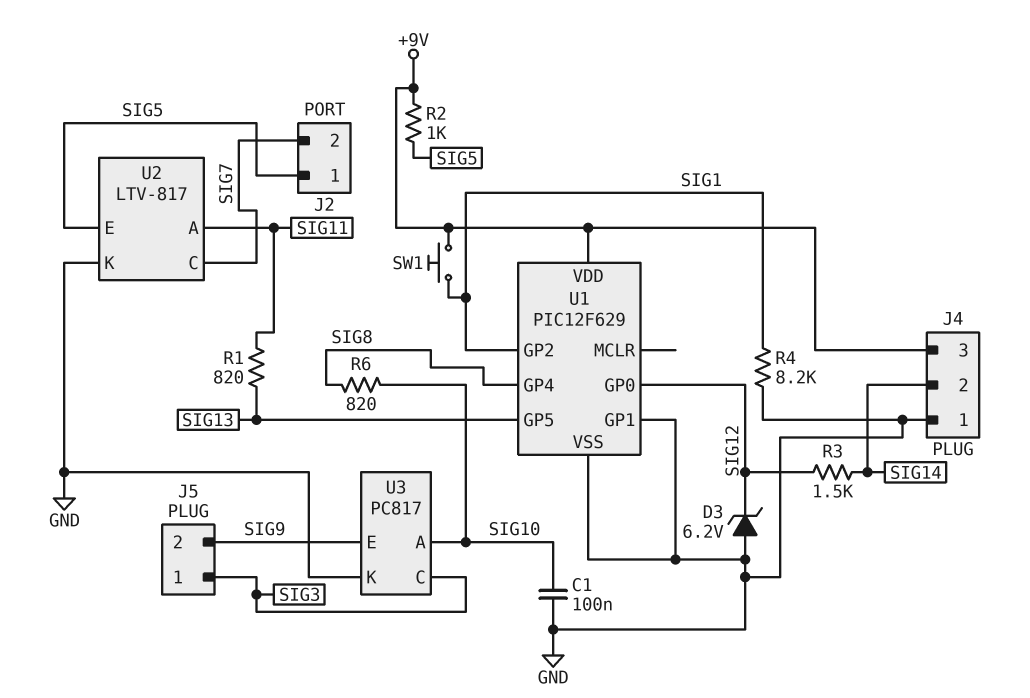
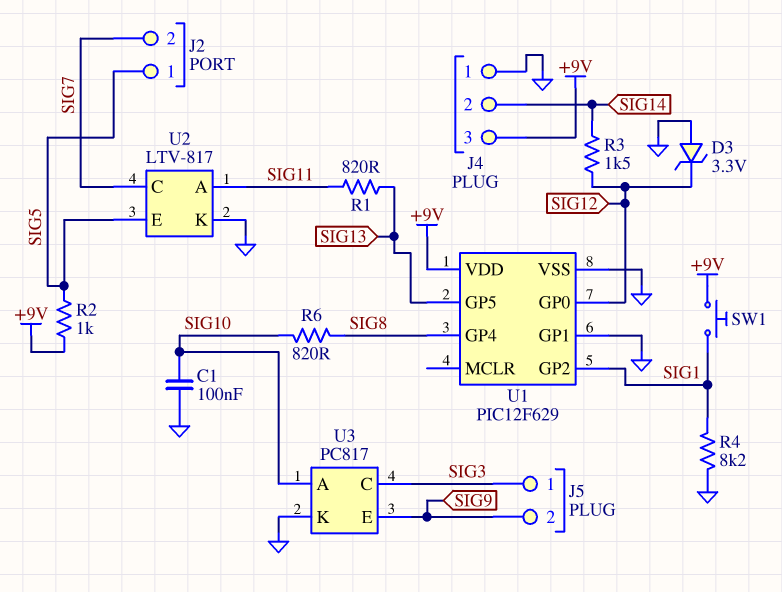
D3: zener 6.2V (A GND, K SIG12) -> zener 3.3V (A GND, K SIG12)

